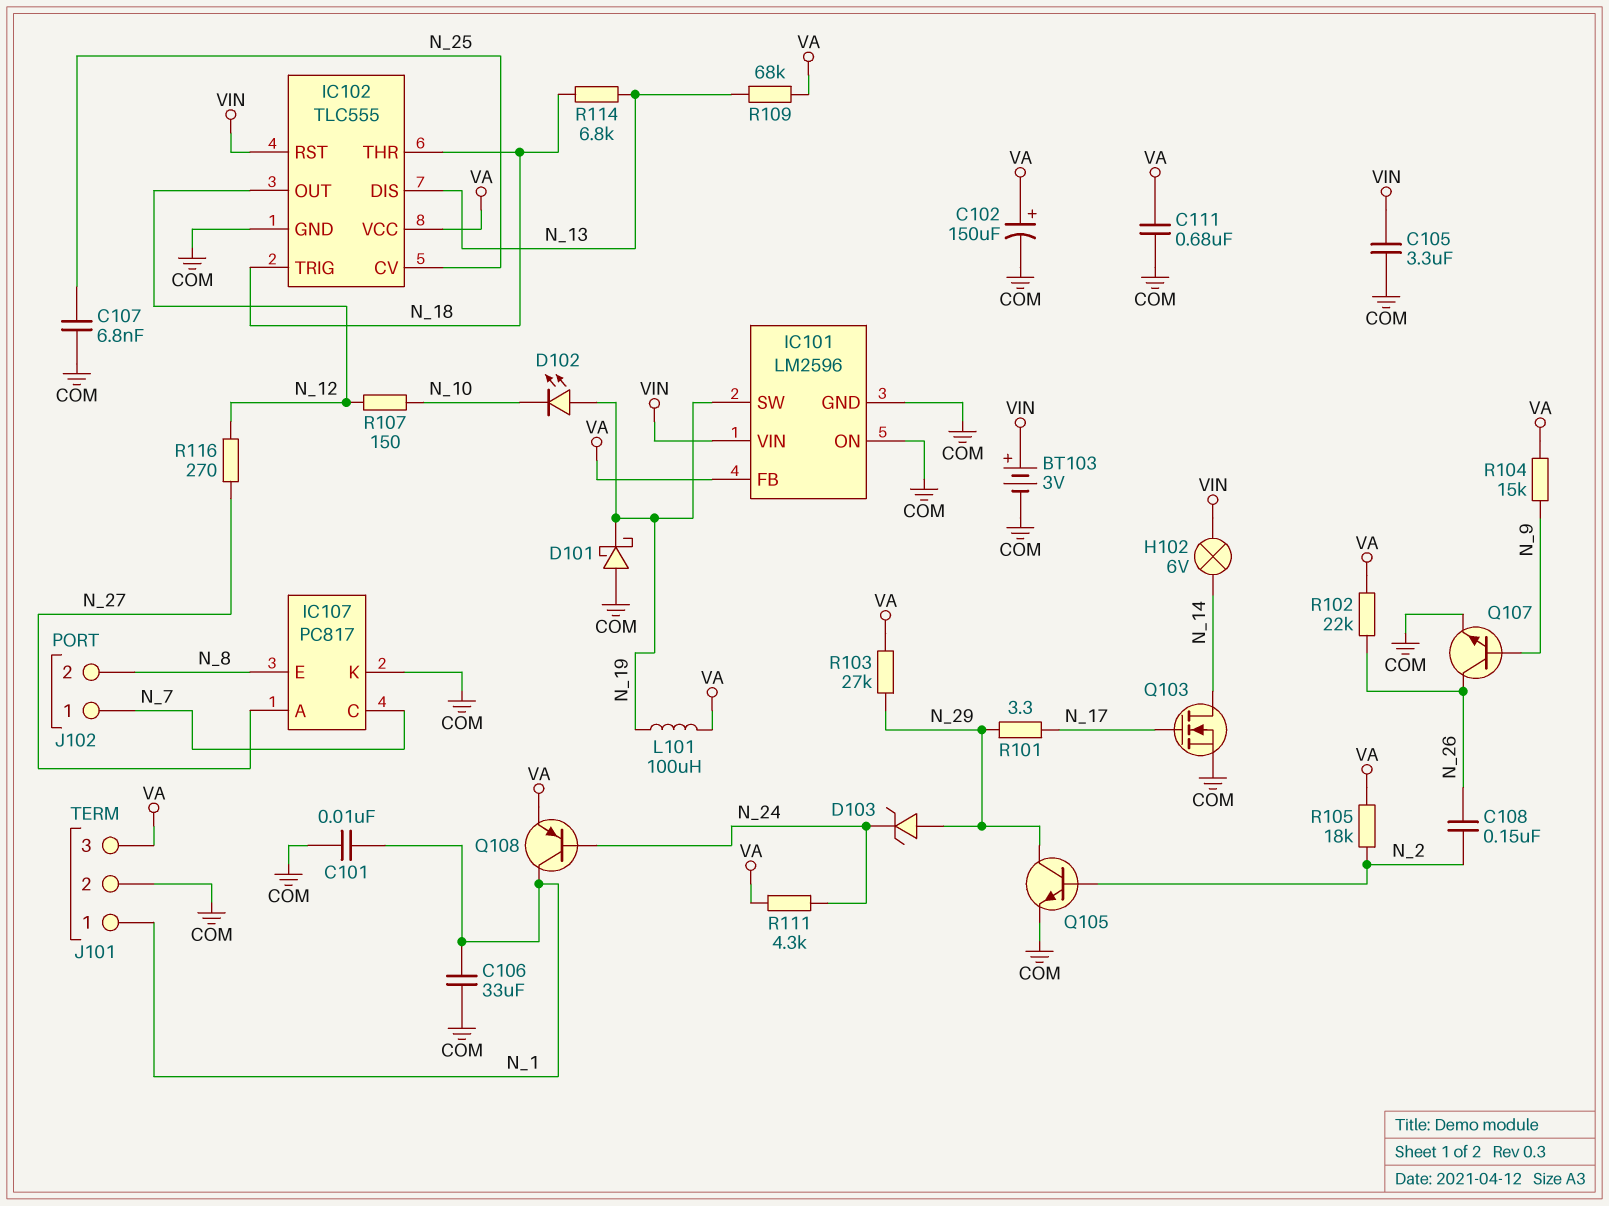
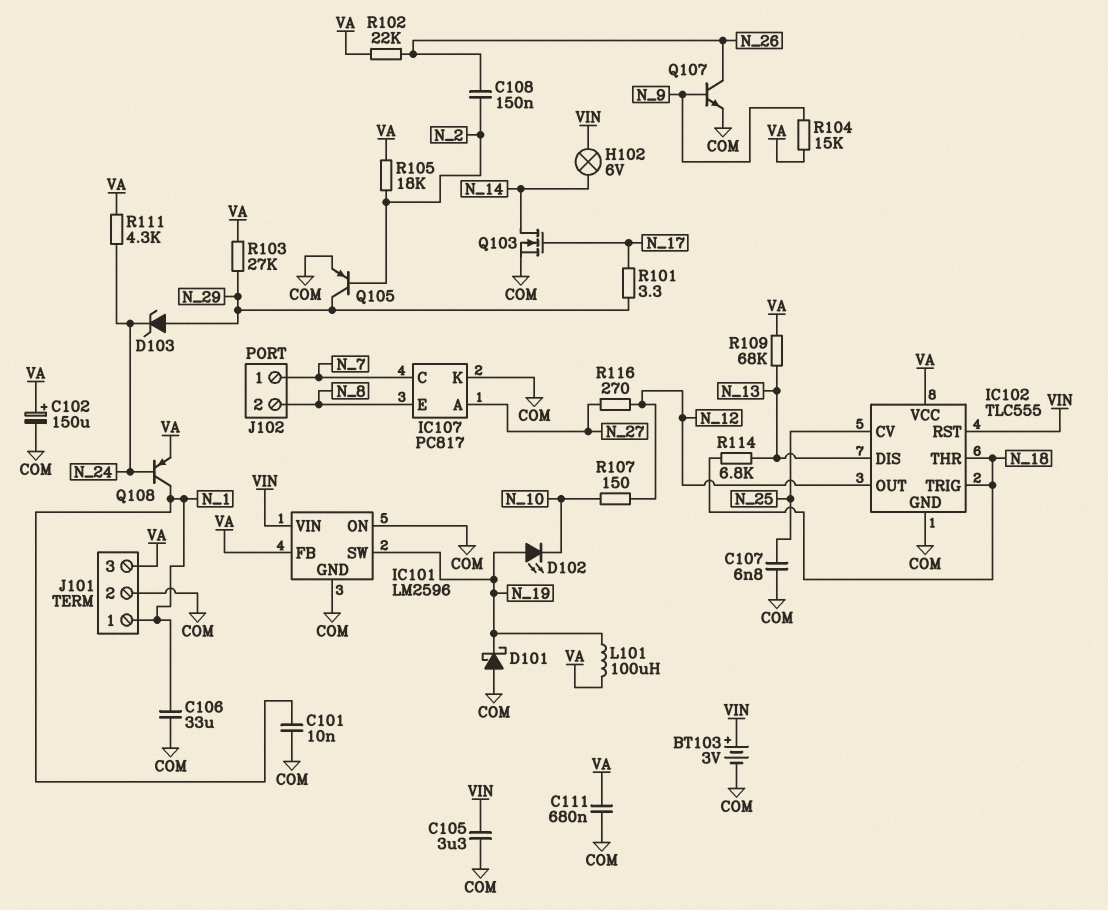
Q105: NPN (B N_2, C N_29, E COM) -> PNP (B N_2, C N_29, E COM)

